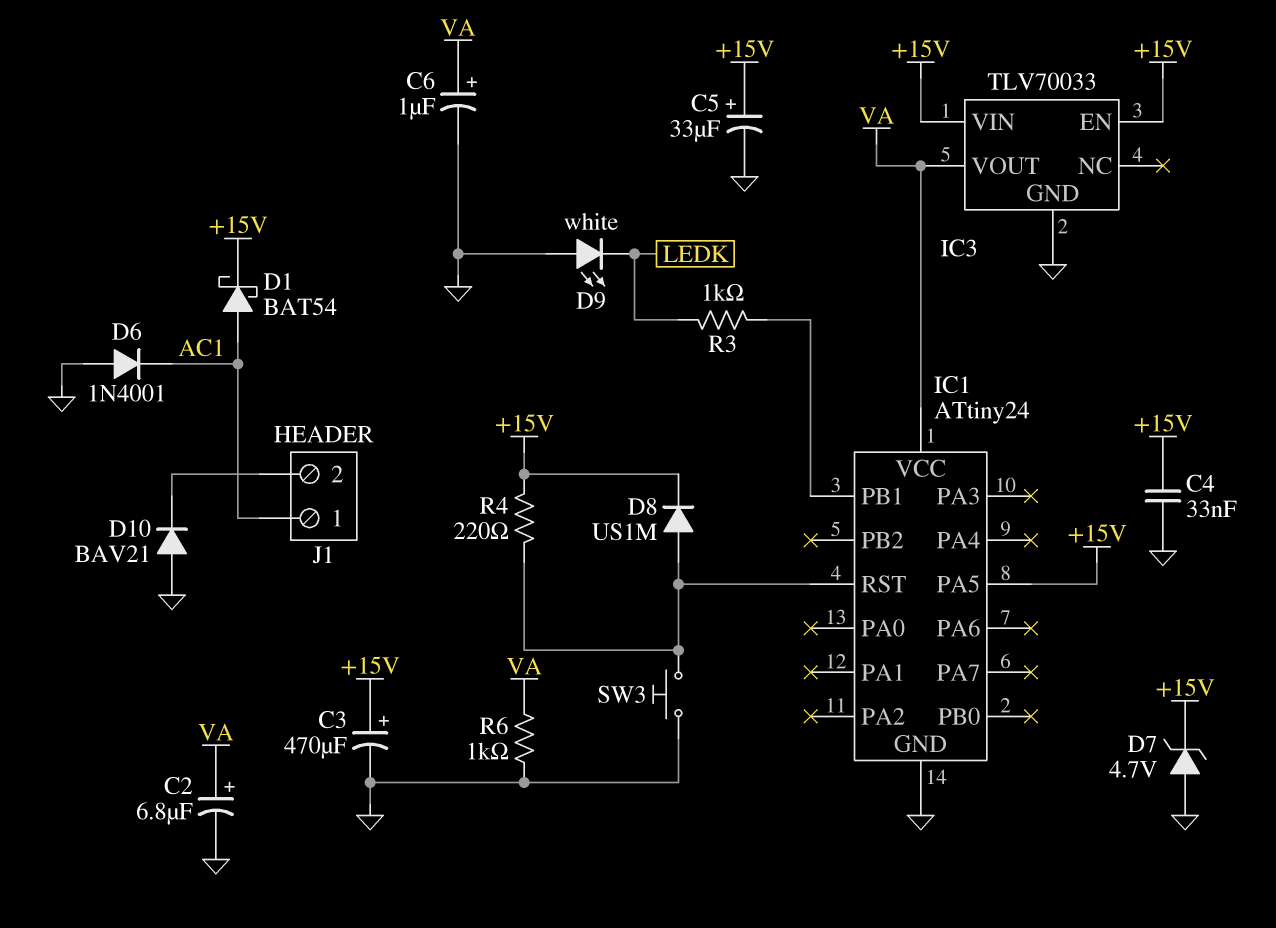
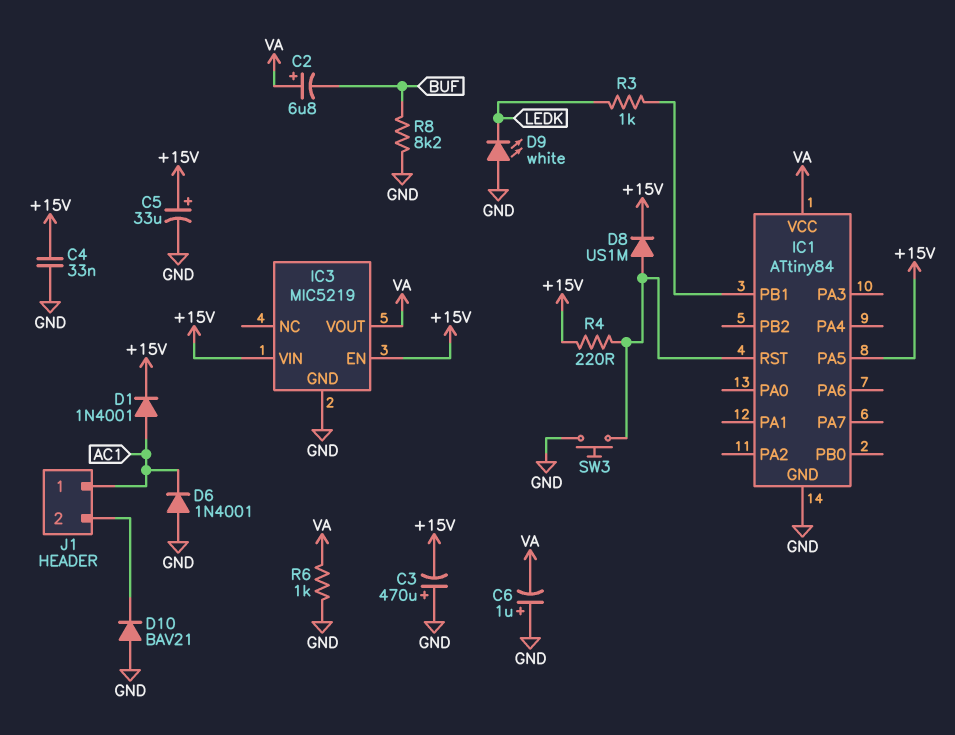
C2: 6.8uF (plus VA, minus GND) -> 6.8uF (plus VA, minus BUF)
C3: 470uF (plus +15V, minus GND) -> 470uF (plus GND, minus +15V)
C6: 1uF (plus VA, minus GND) -> 1uF (plus GND, minus VA)
D1: schottky BAT54 (A AC1, K +15V) -> diode 1N4001 (A AC1, K +15V)
D7: zener 4.7V (A GND, K +15V) -> none
IC1: ATtiny24 -> ATtiny84
IC3: TLV70033 -> MIC5219
R8: none -> 8.2k (BUF, GND)

